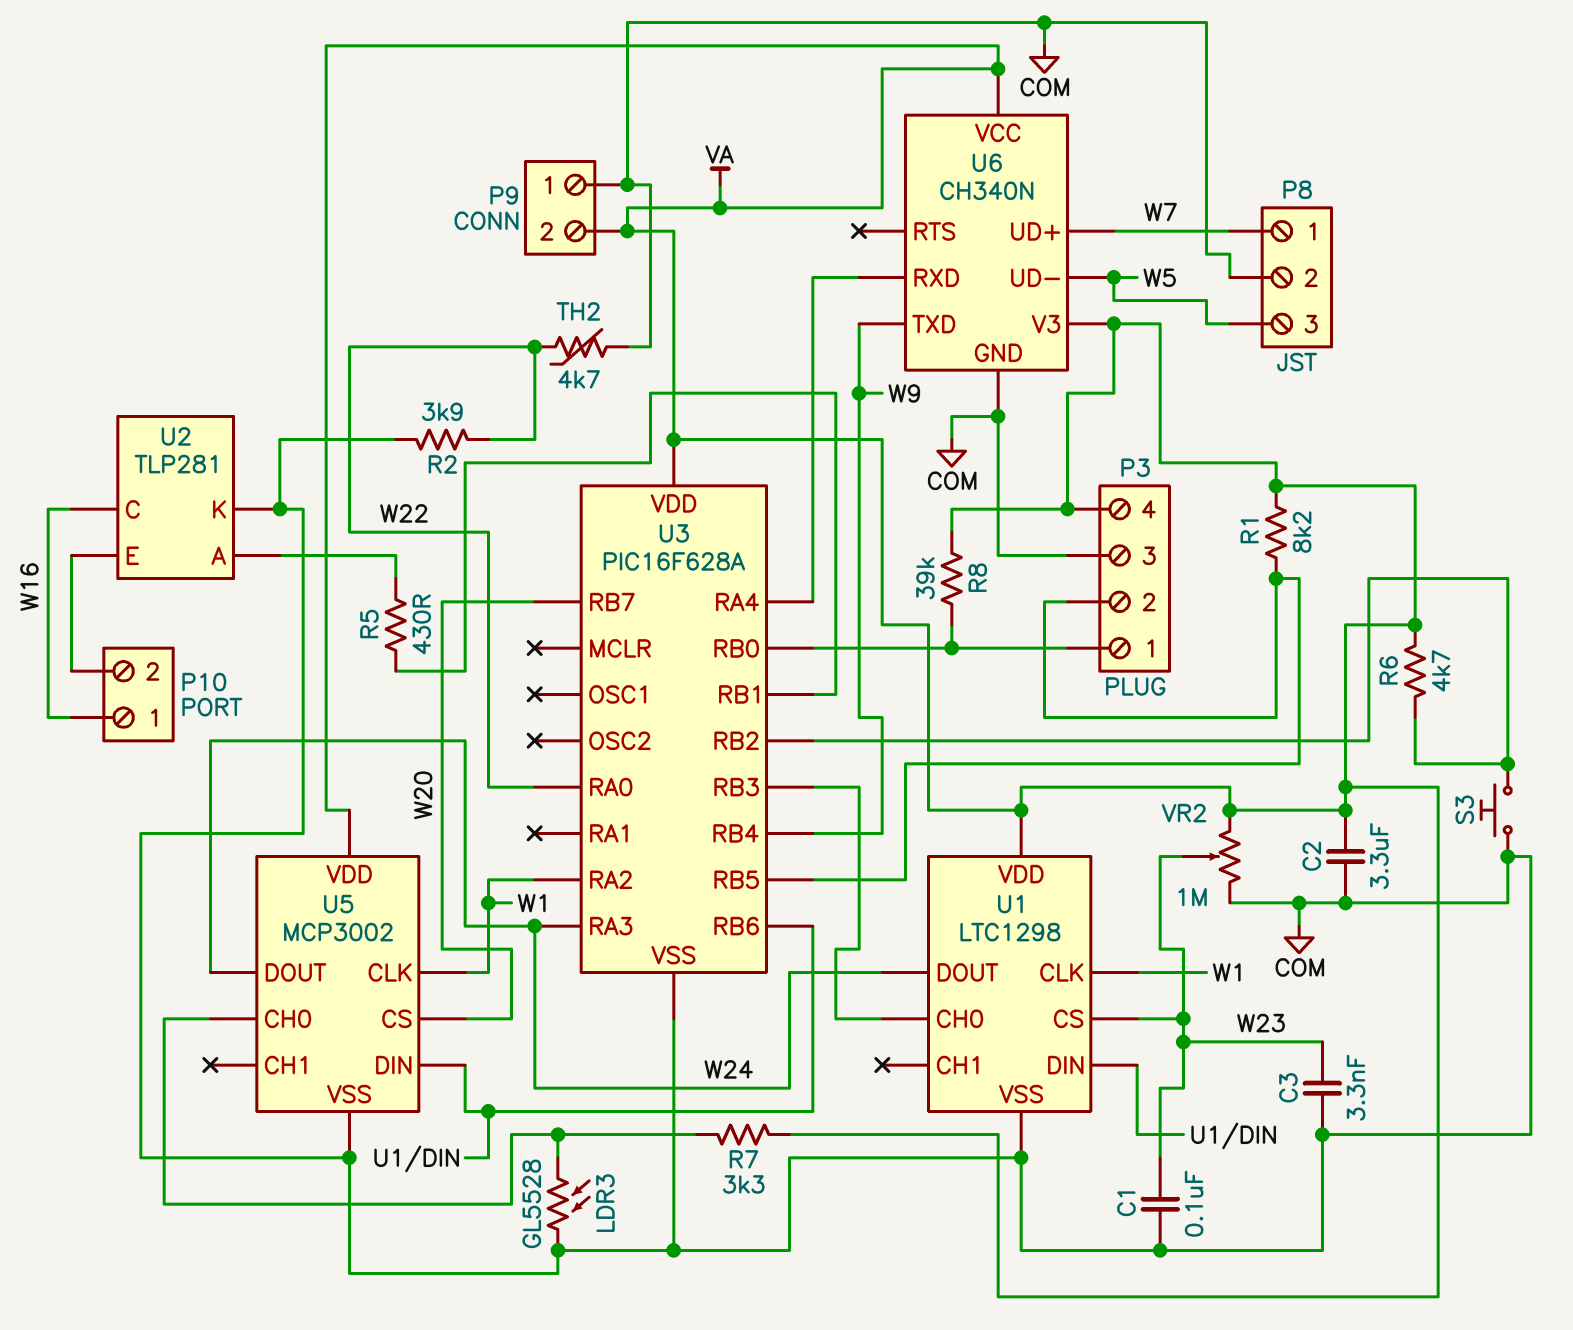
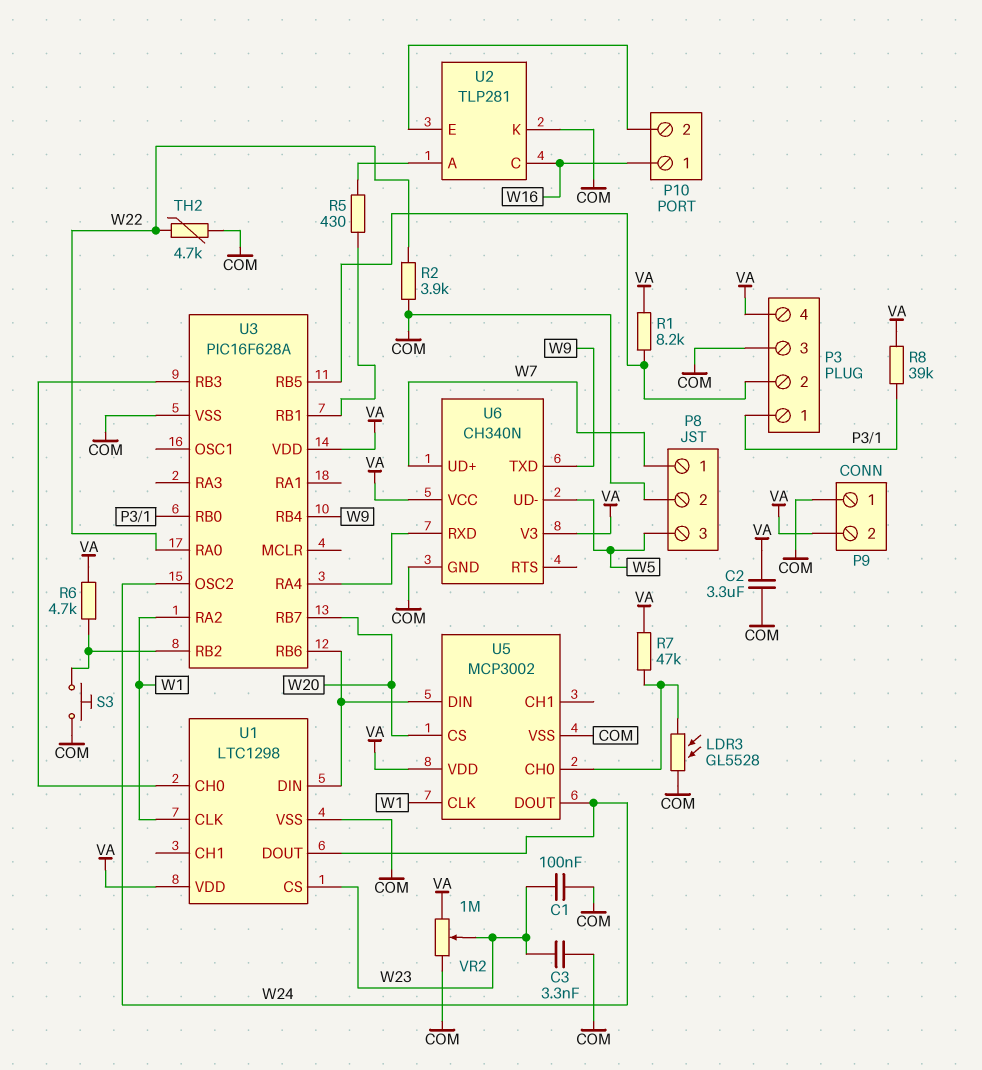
R7: 3.3k (U5/CH0, VA) -> 47k (U5/CH0, VA)
U3 pin OSC2: none -> W24
U3 pin RA3: W24 -> none

